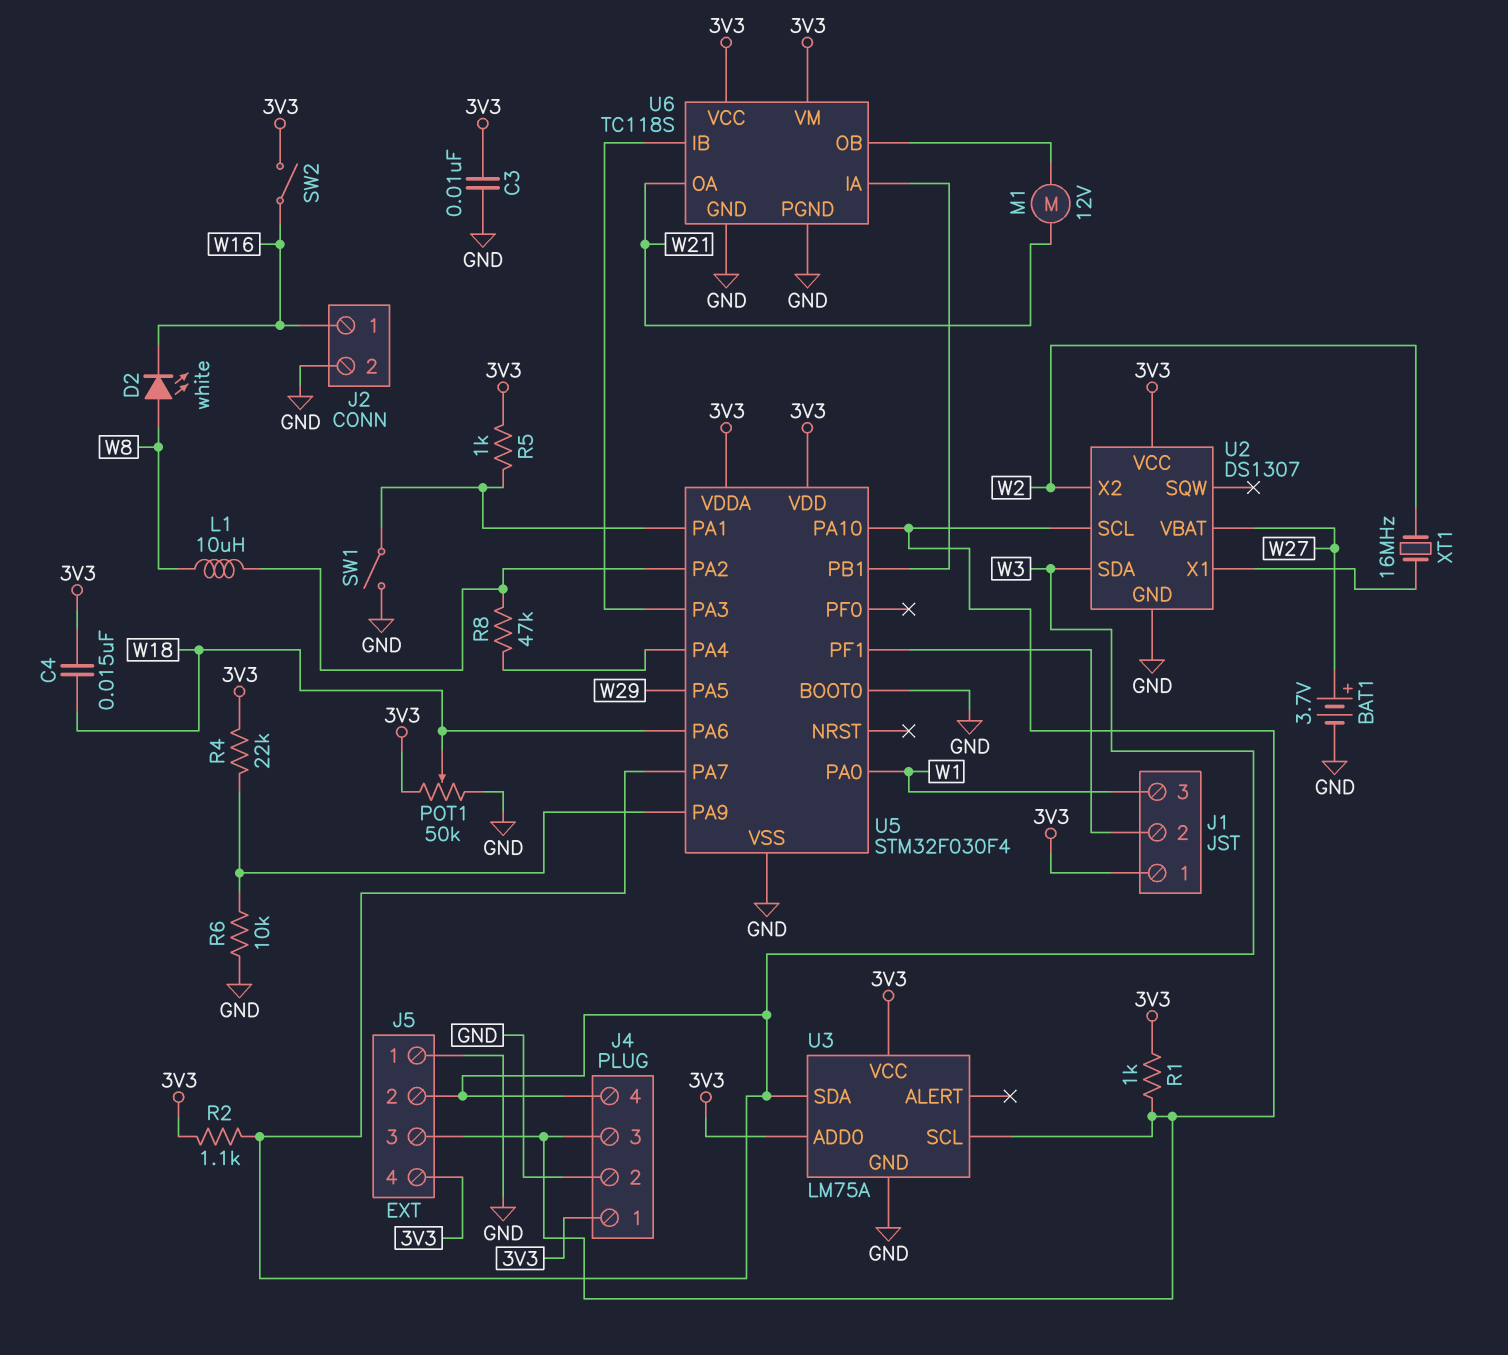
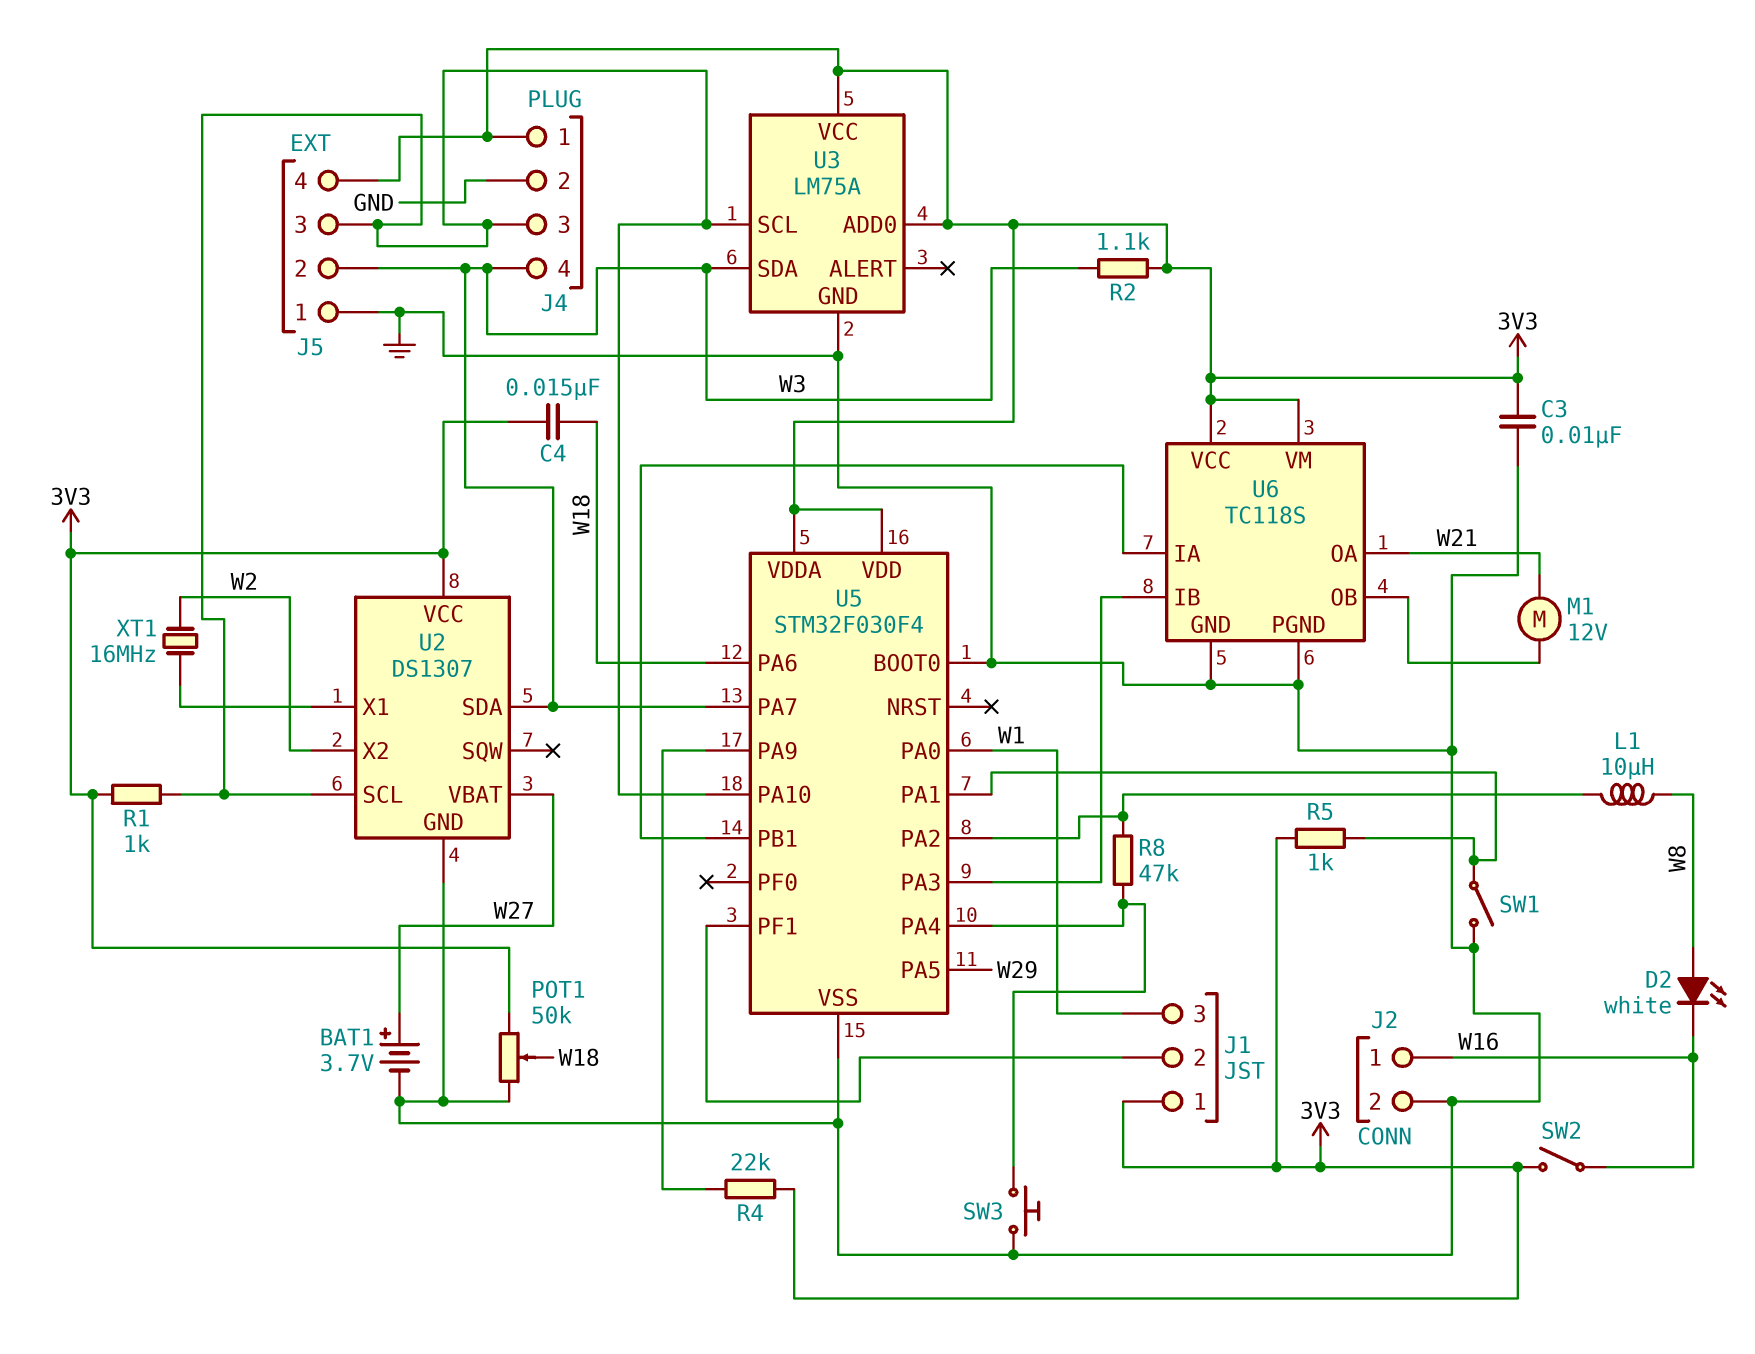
R6: 10k (GND, U5/PA9) -> none
SW3: none -> button (GND, U5/PA4)

